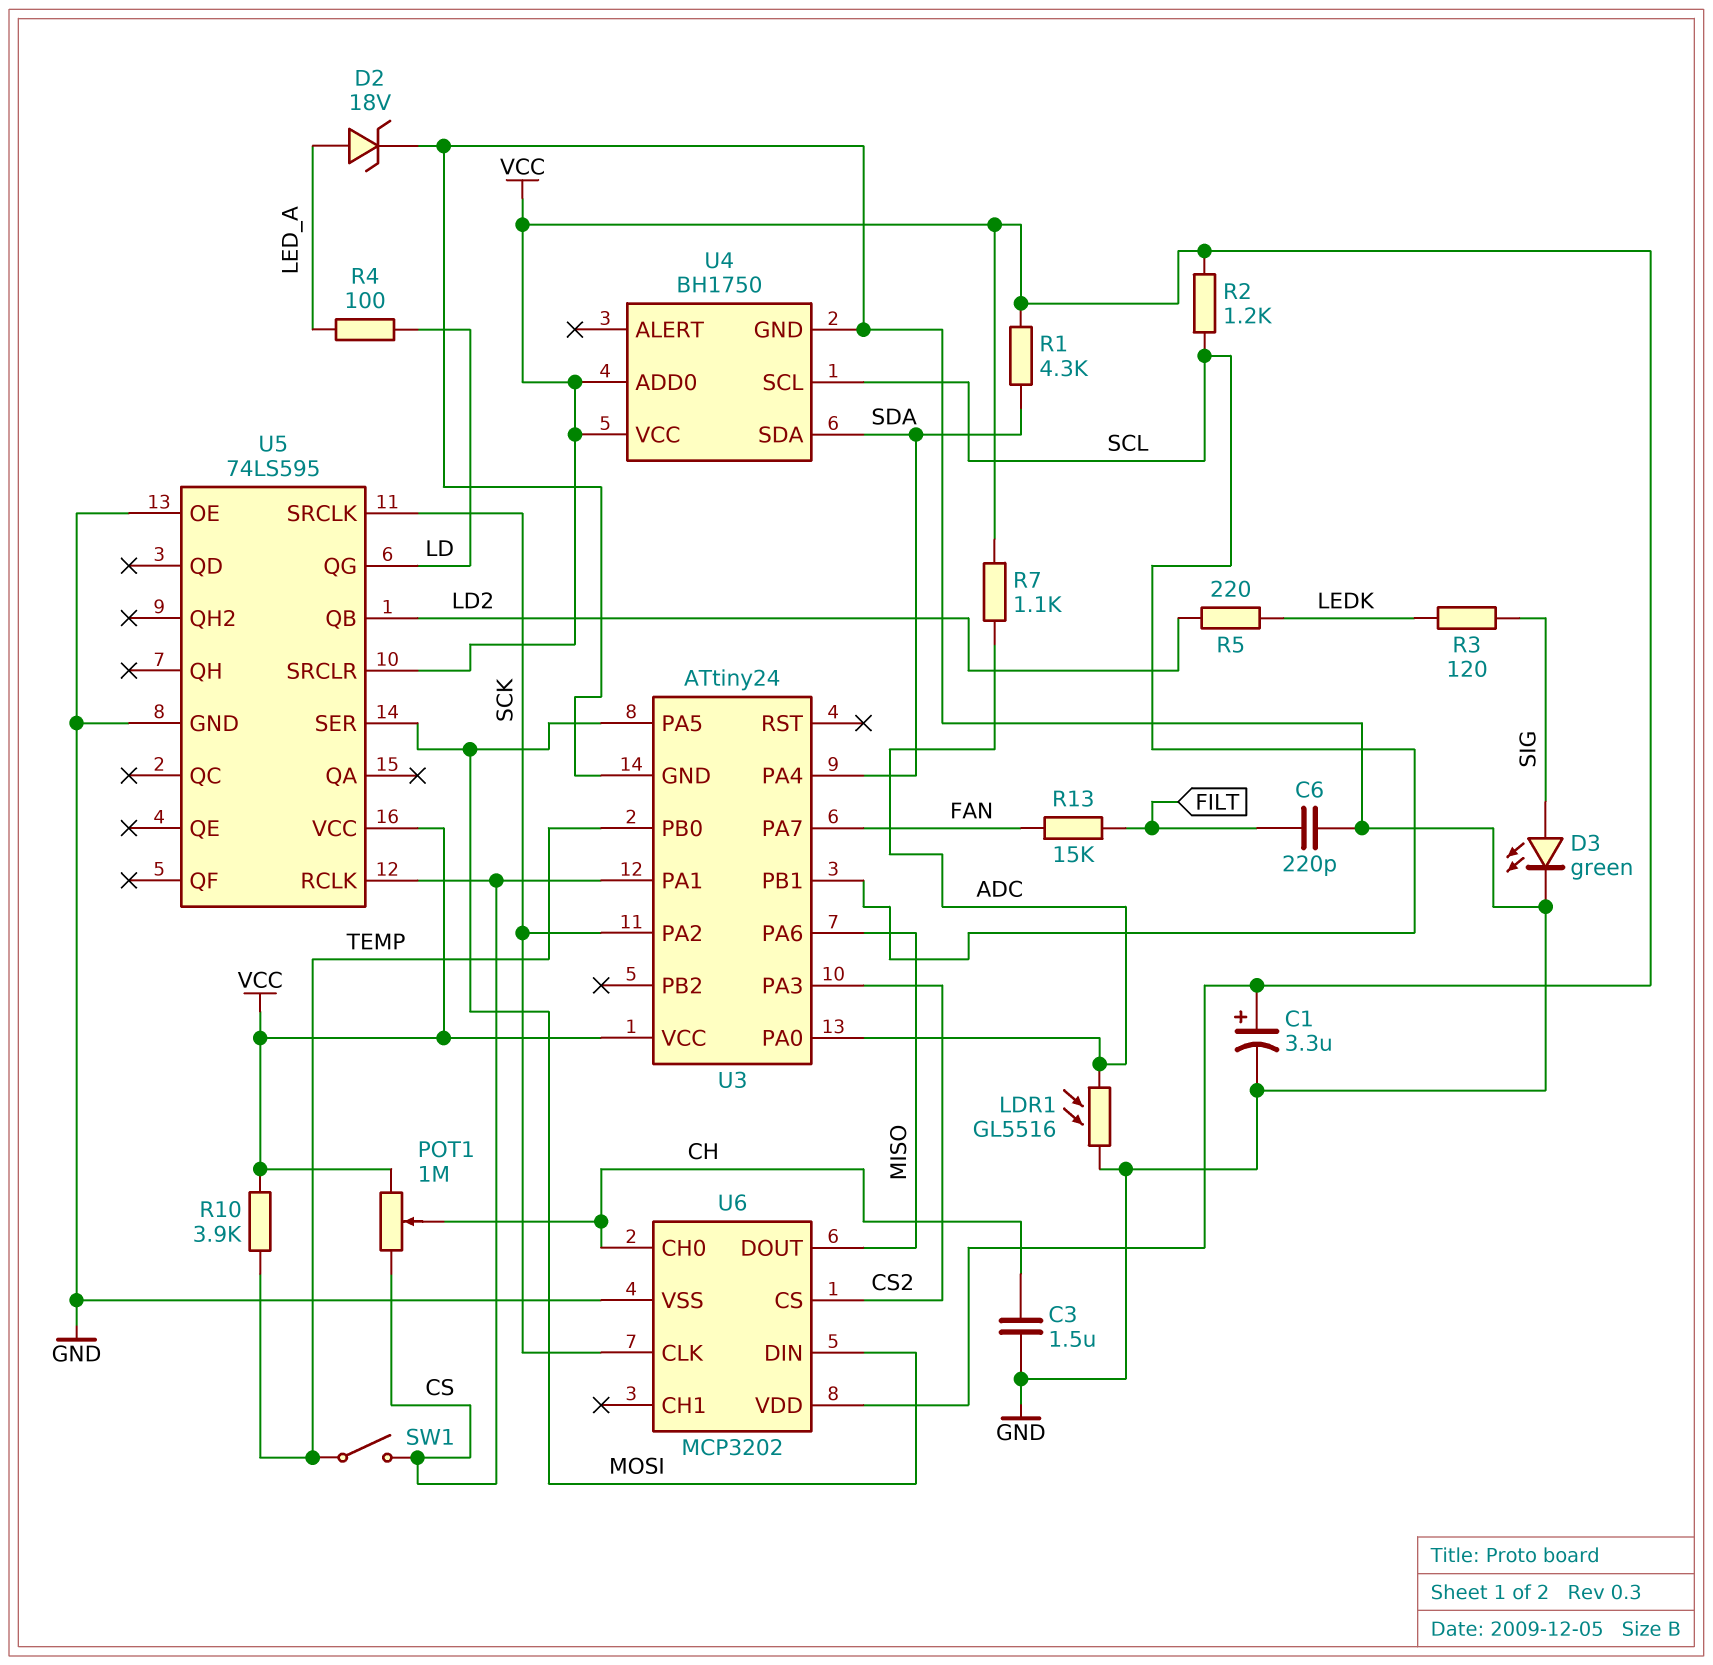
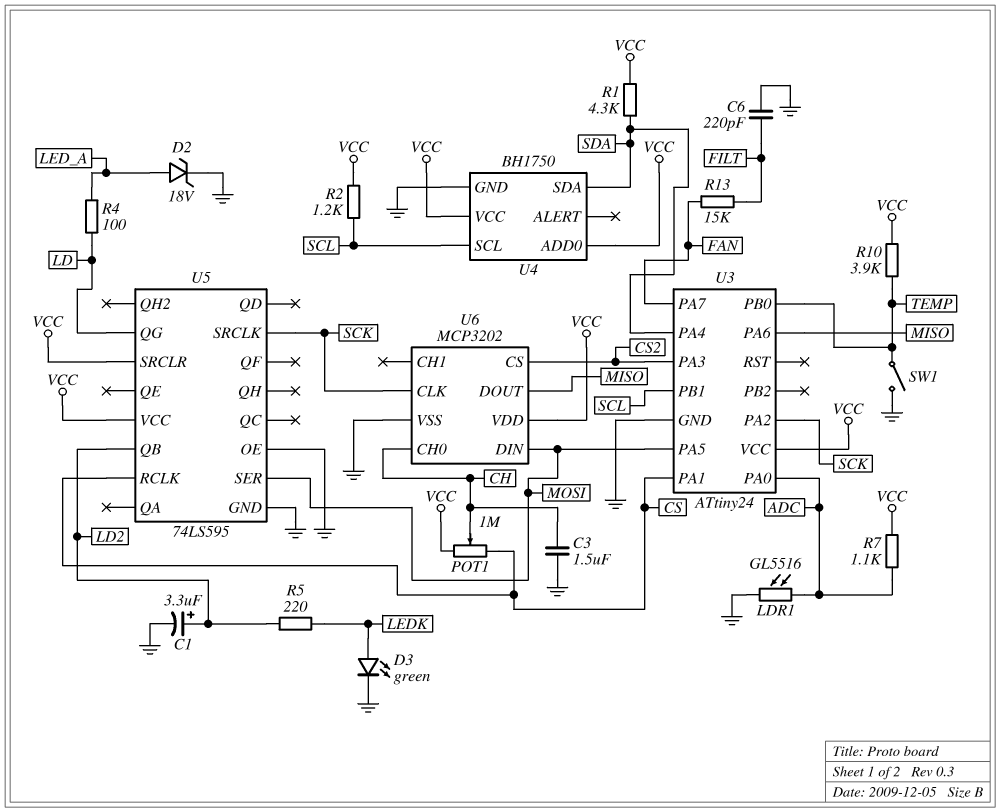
C1: 3.3uF (plus VCC, minus GND) -> 3.3uF (plus LD2, minus GND)
D3: LED green (A SIG, K GND) -> LED green (A LEDK, K GND)
R3: 120 (LEDK, SIG) -> none
SW1: switch (CS, TEMP) -> switch (GND, TEMP)

